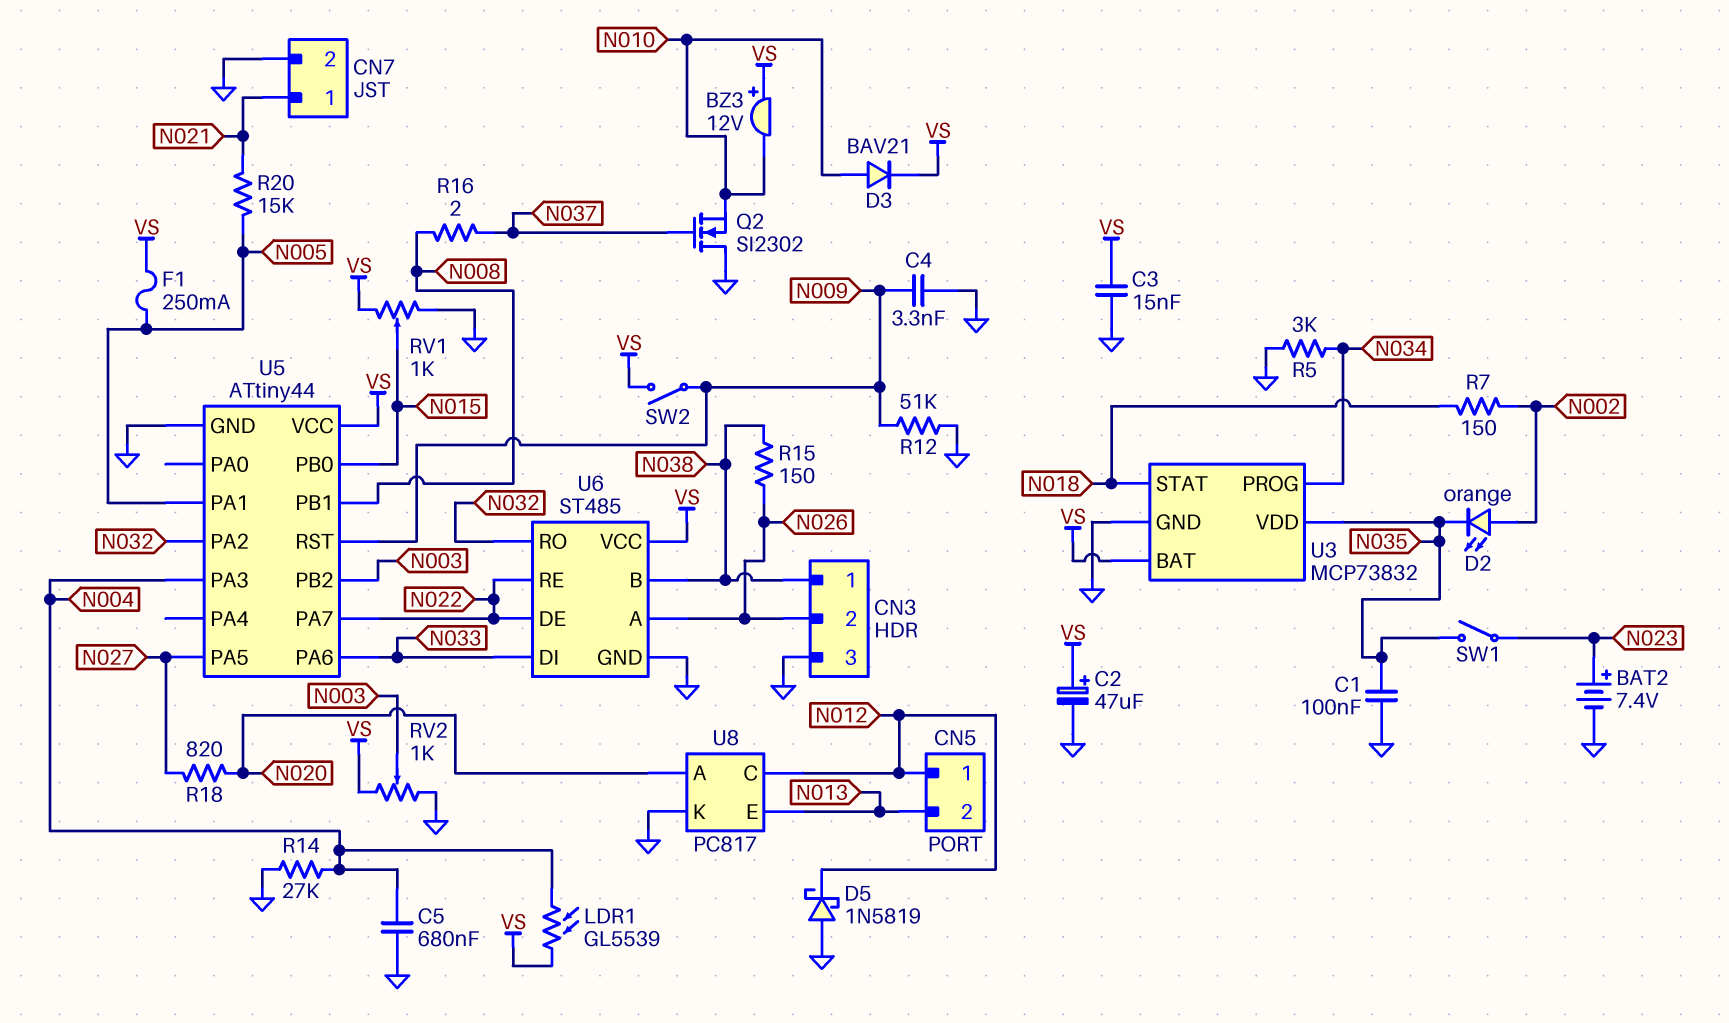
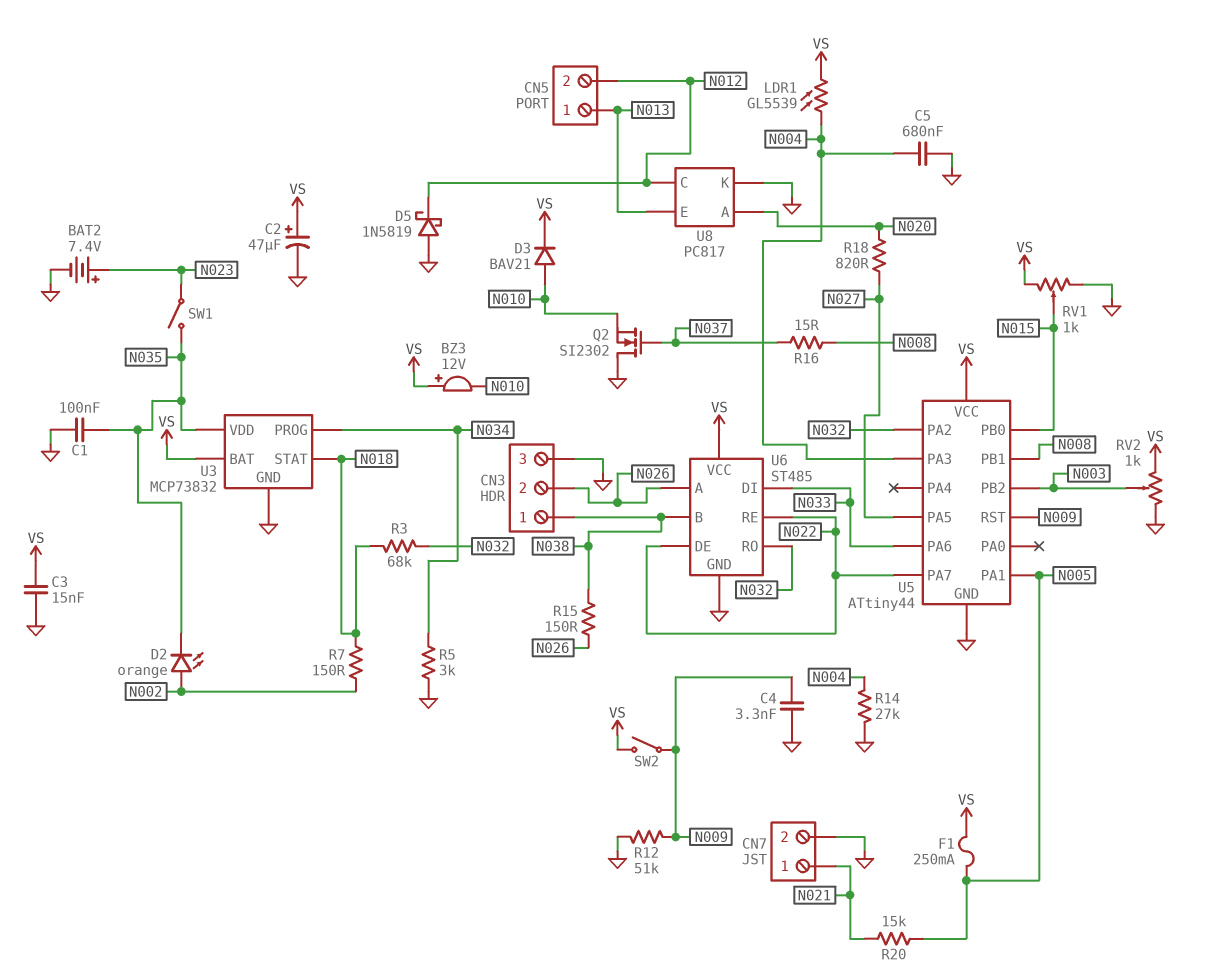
CN5 pin 1: N012 -> N013
CN5 pin 2: N013 -> N012
R3: none -> 68k (N018, N032)
R16: 2 (N008, N037) -> 15 (N008, N037)

